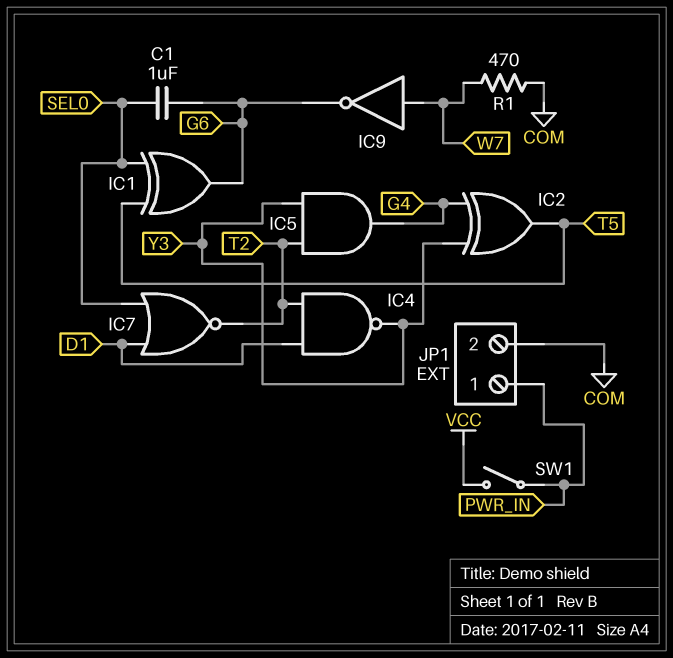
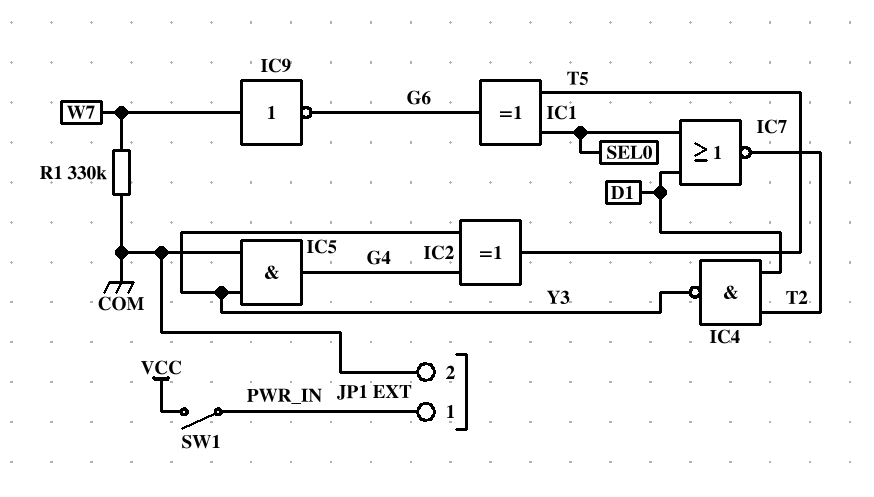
C1: 1uF (G6, SEL0) -> none
IC5: AND (in T2, in Y3, out G4) -> AND (in COM, in Y3, out G4)
R1: 470 (COM, W7) -> 330k (COM, W7)

